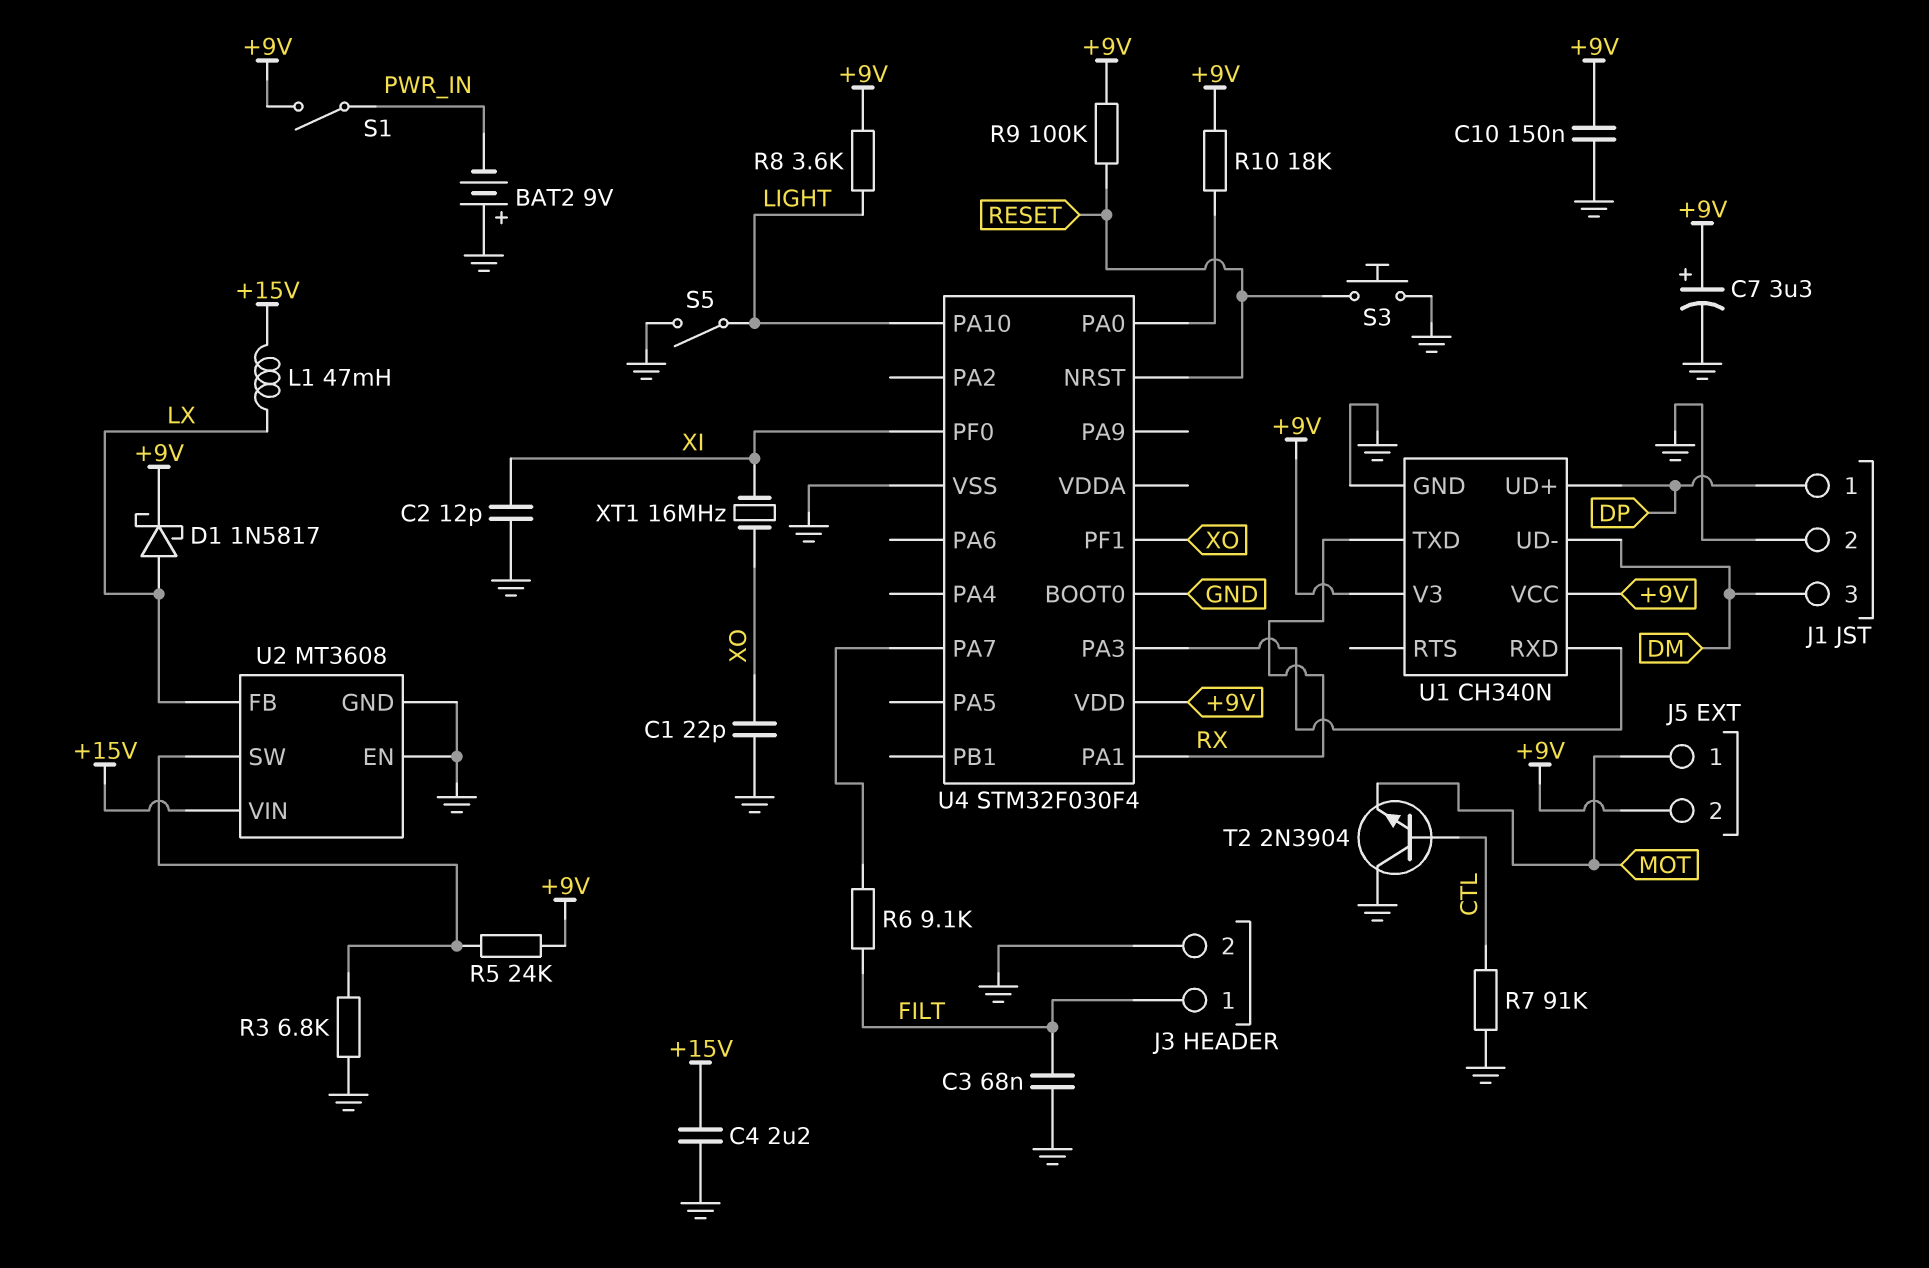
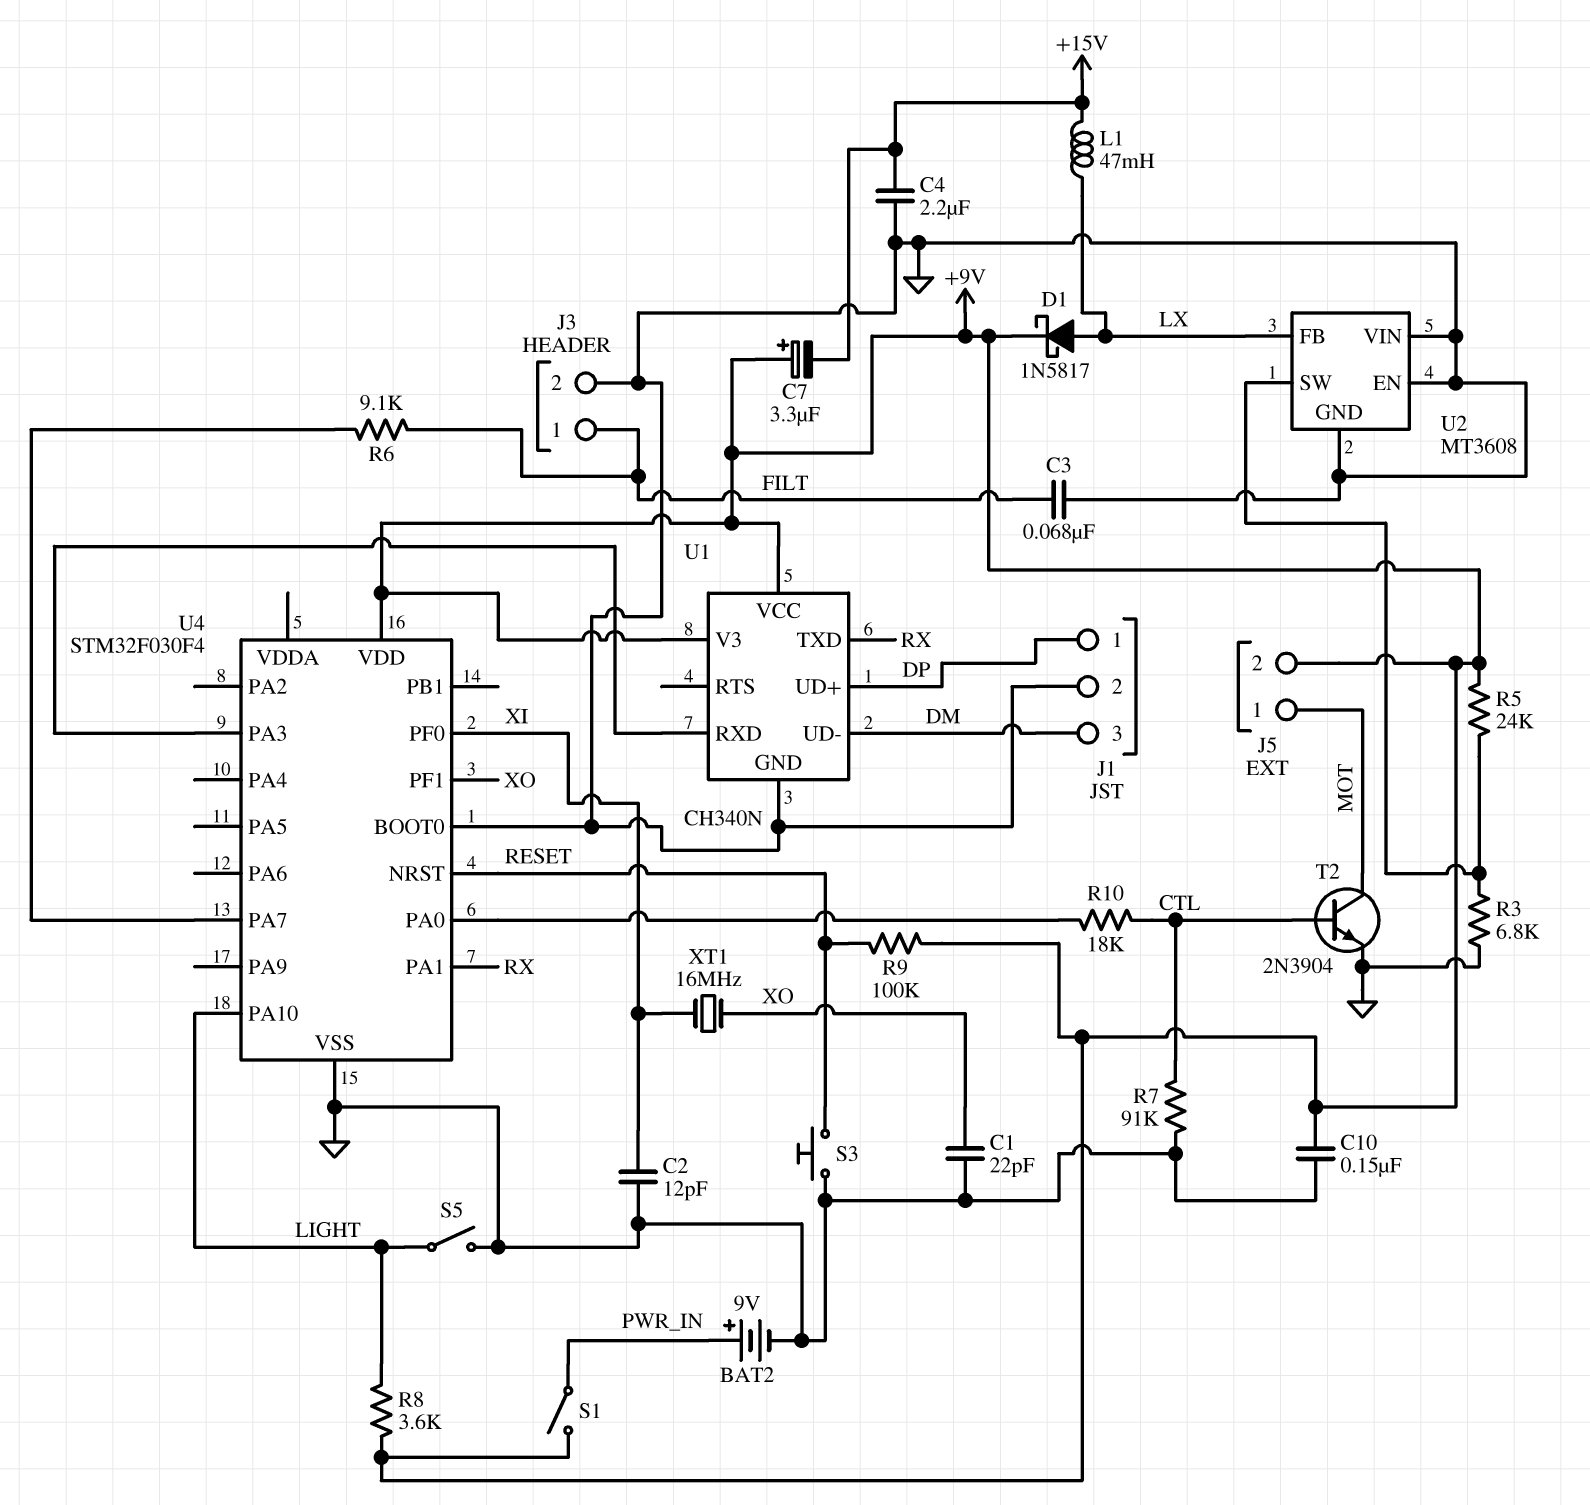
BAT2: 9V (plus GND, minus PWR_IN) -> 9V (plus PWR_IN, minus GND)
C7: 3.3uF (plus +9V, minus GND) -> 3.3uF (plus +9V, minus +15V)
R10: 18k (+9V, U4/PA0) -> 18k (CTL, U4/PA0)
T2: NPN 2N3904 (B CTL, C GND, E MOT) -> NPN 2N3904 (B CTL, C MOT, E GND)
U2 pin VIN: +15V -> GND

